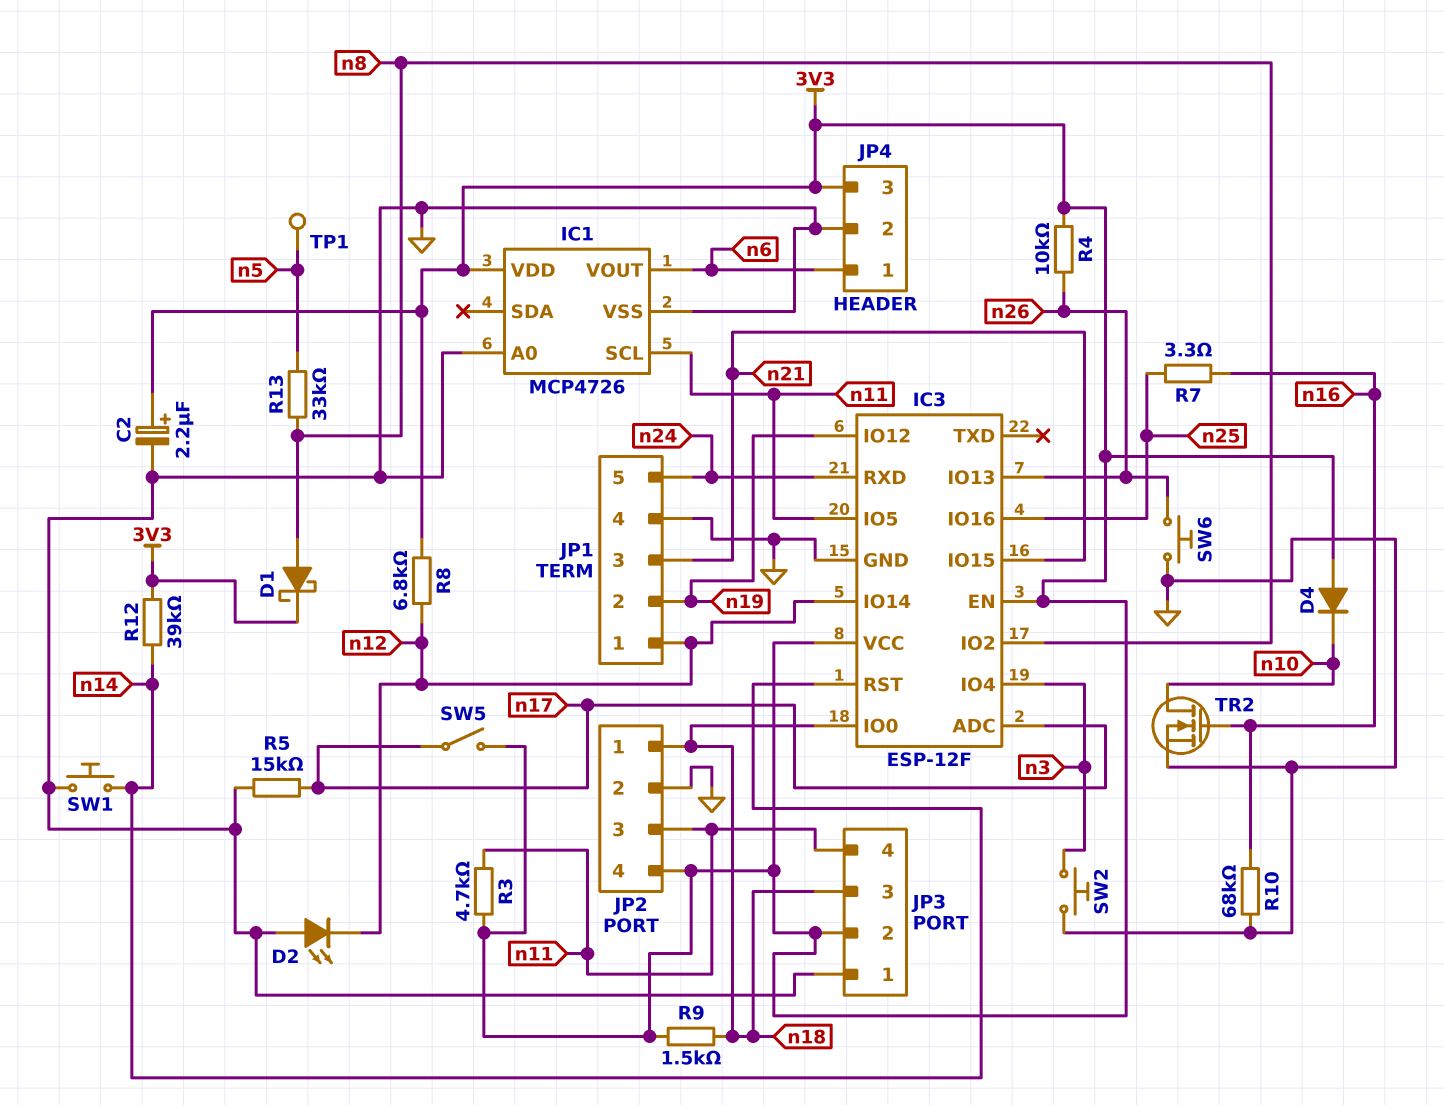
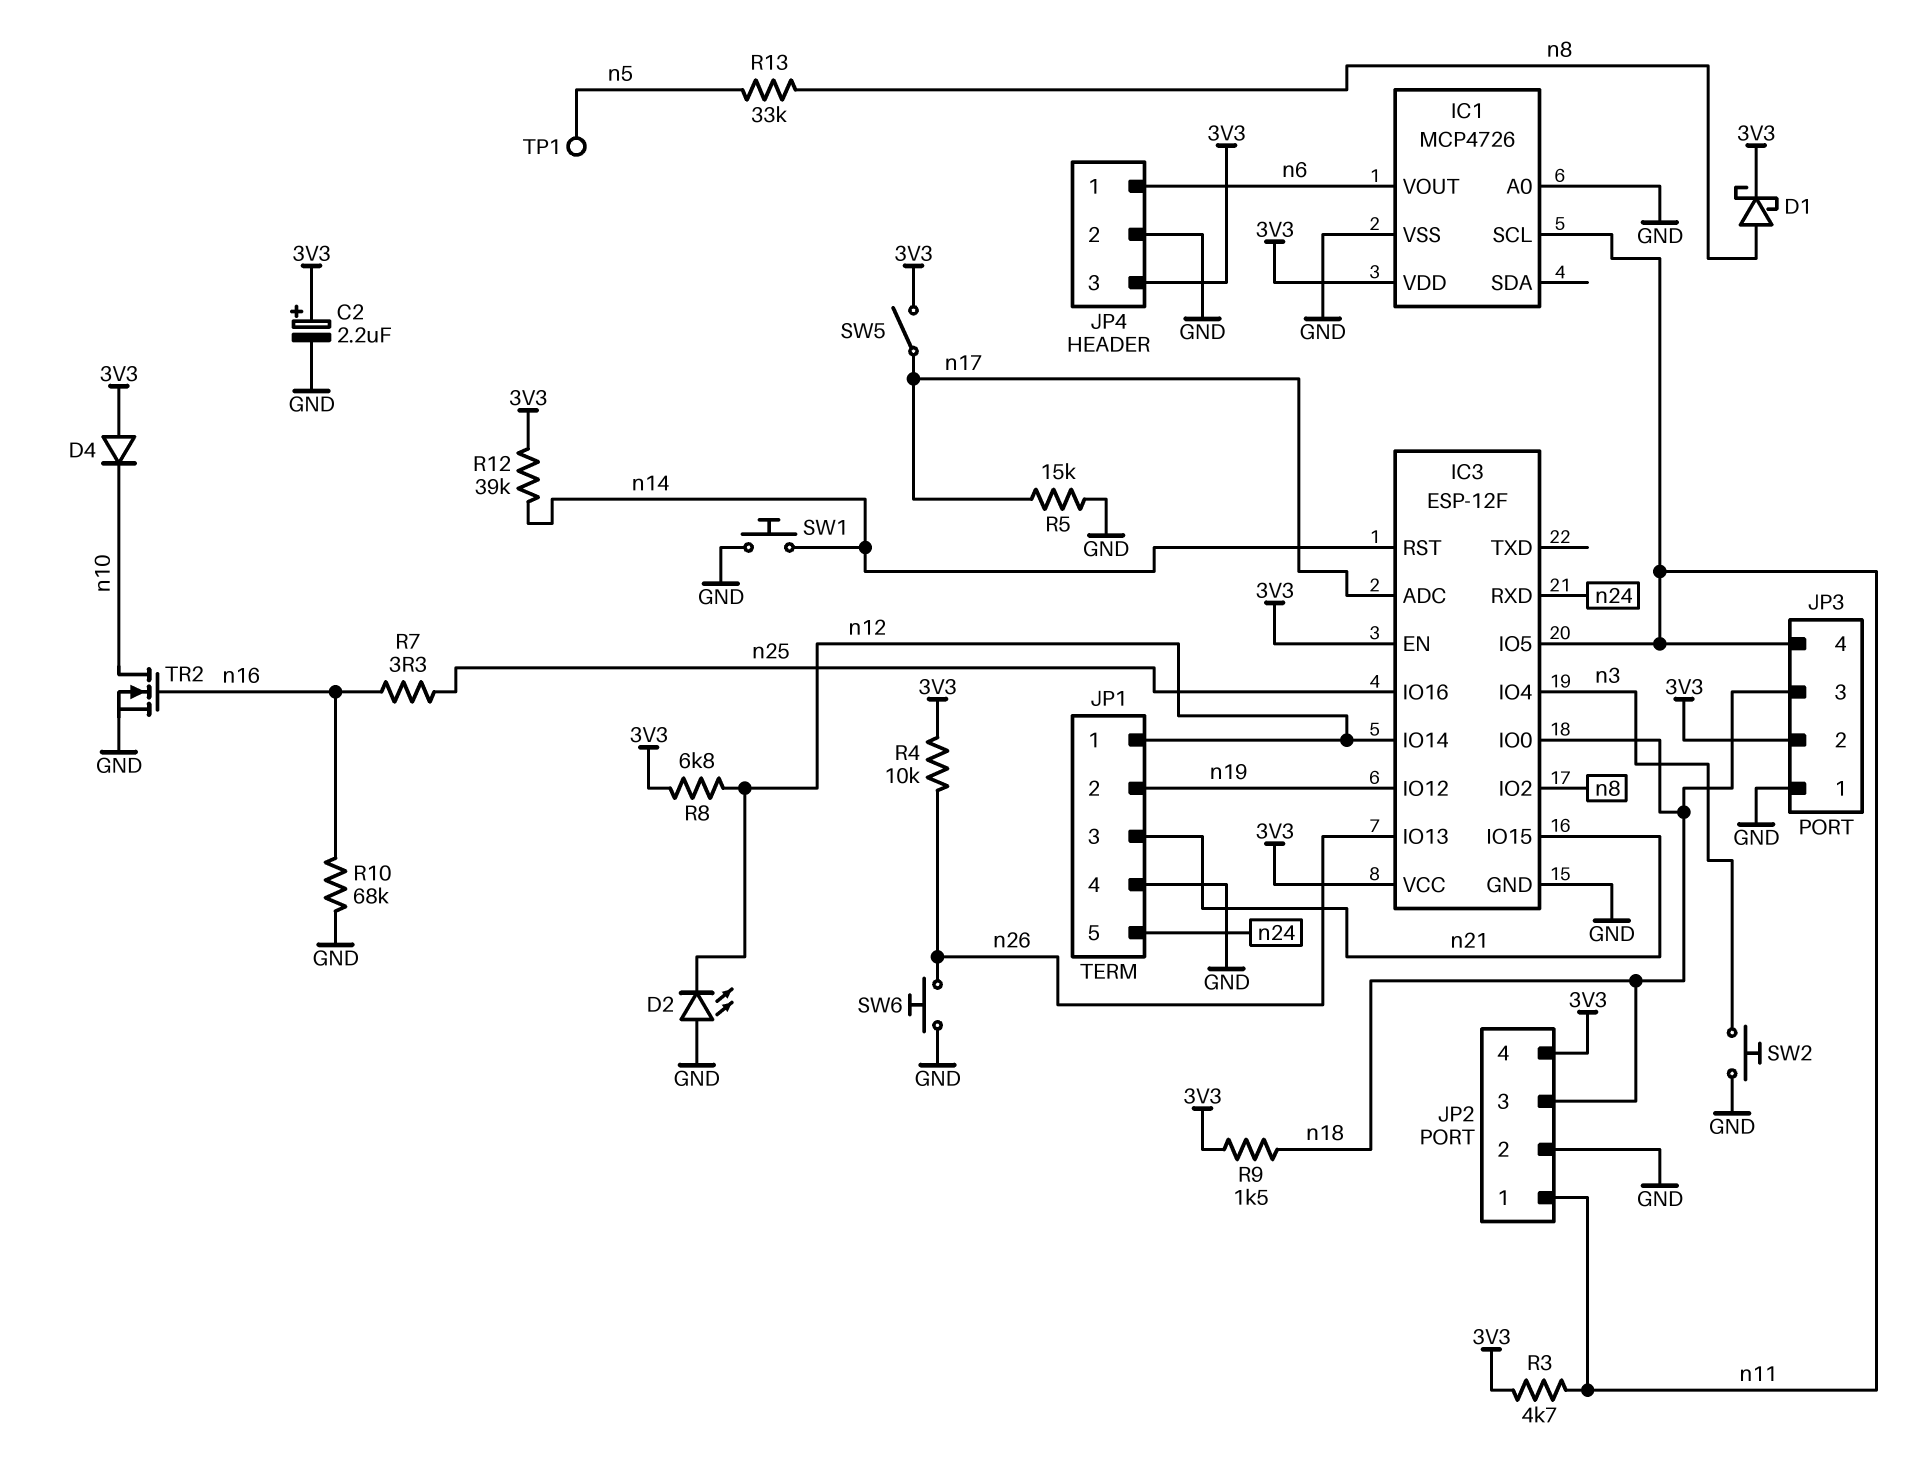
JP2 pin 1: n18 -> n11
JP2 pin 3: n11 -> n18

